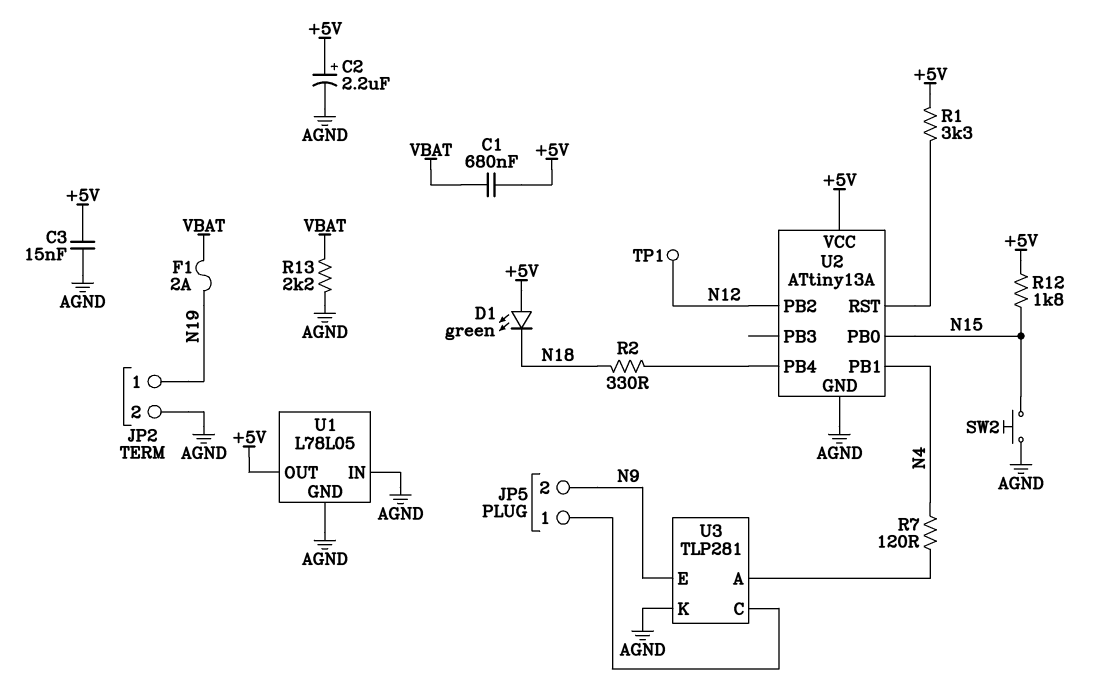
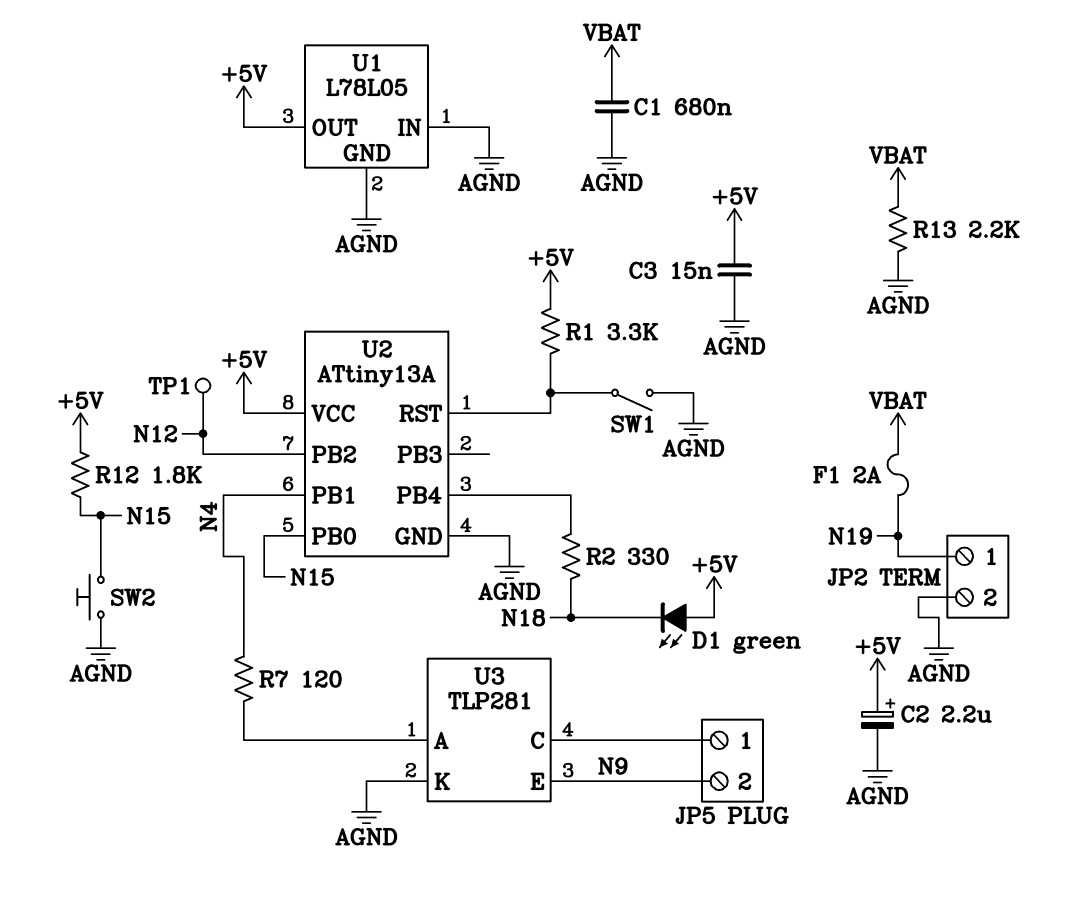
C1: 680nF (+5V, VBAT) -> 680nF (AGND, VBAT)
SW1: none -> switch (AGND, U2/RST)

